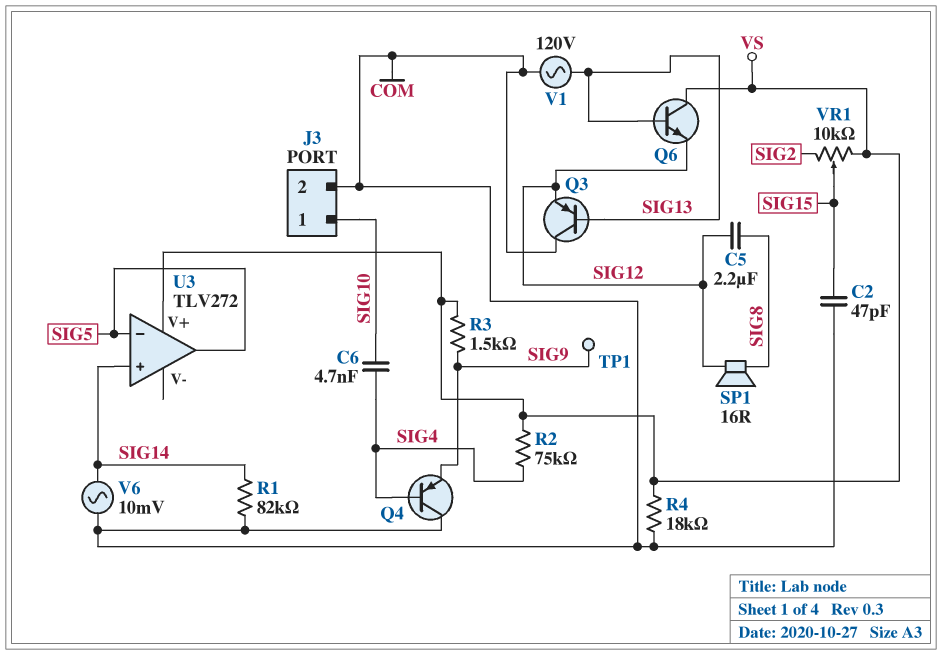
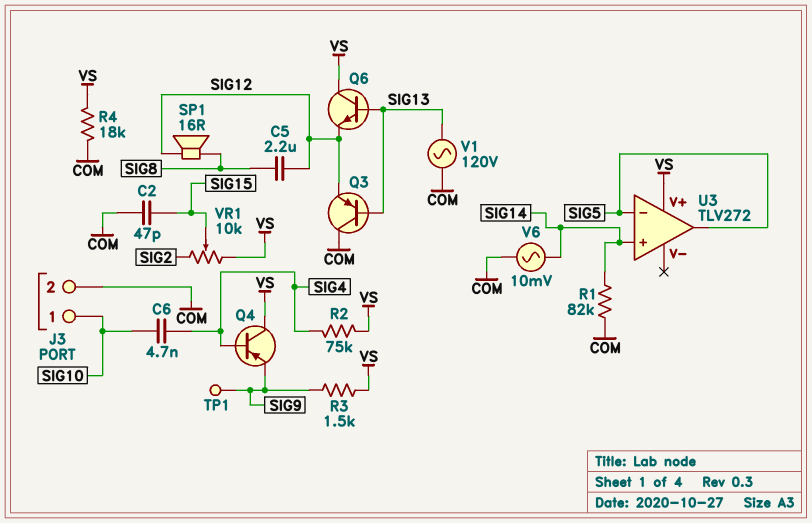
Q4: PNP (B SIG4, C COM, E SIG9) -> PNP (B SIG4, C VS, E SIG9)

